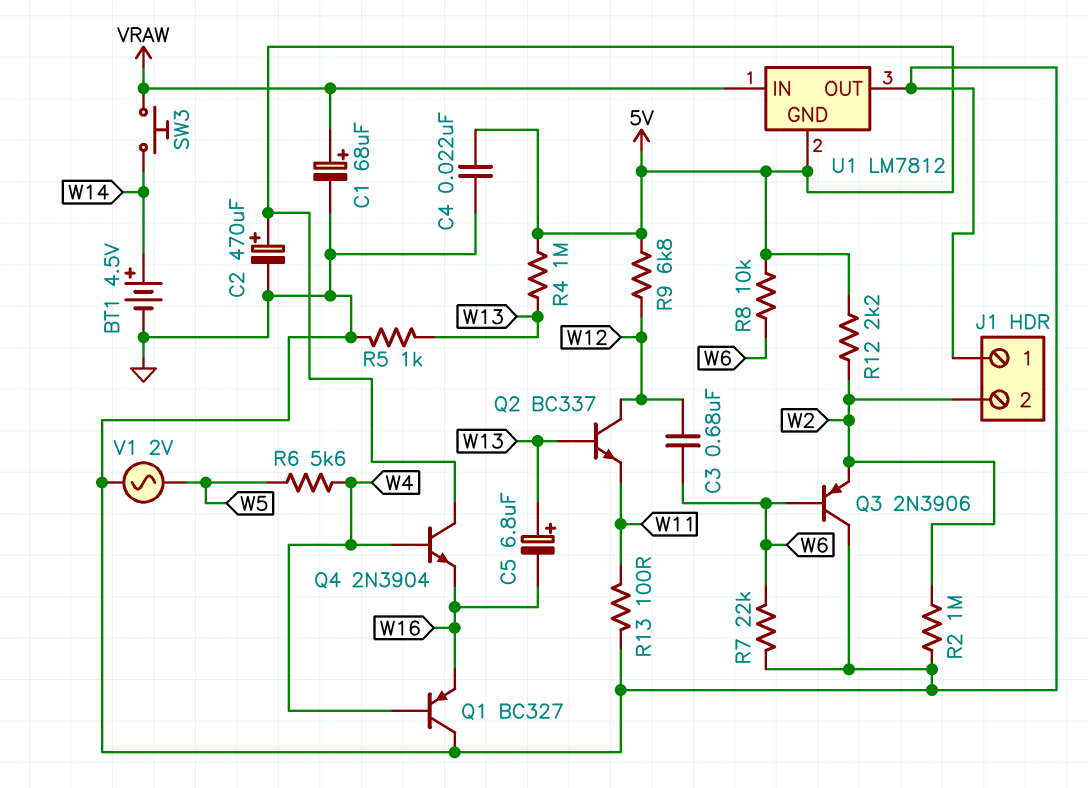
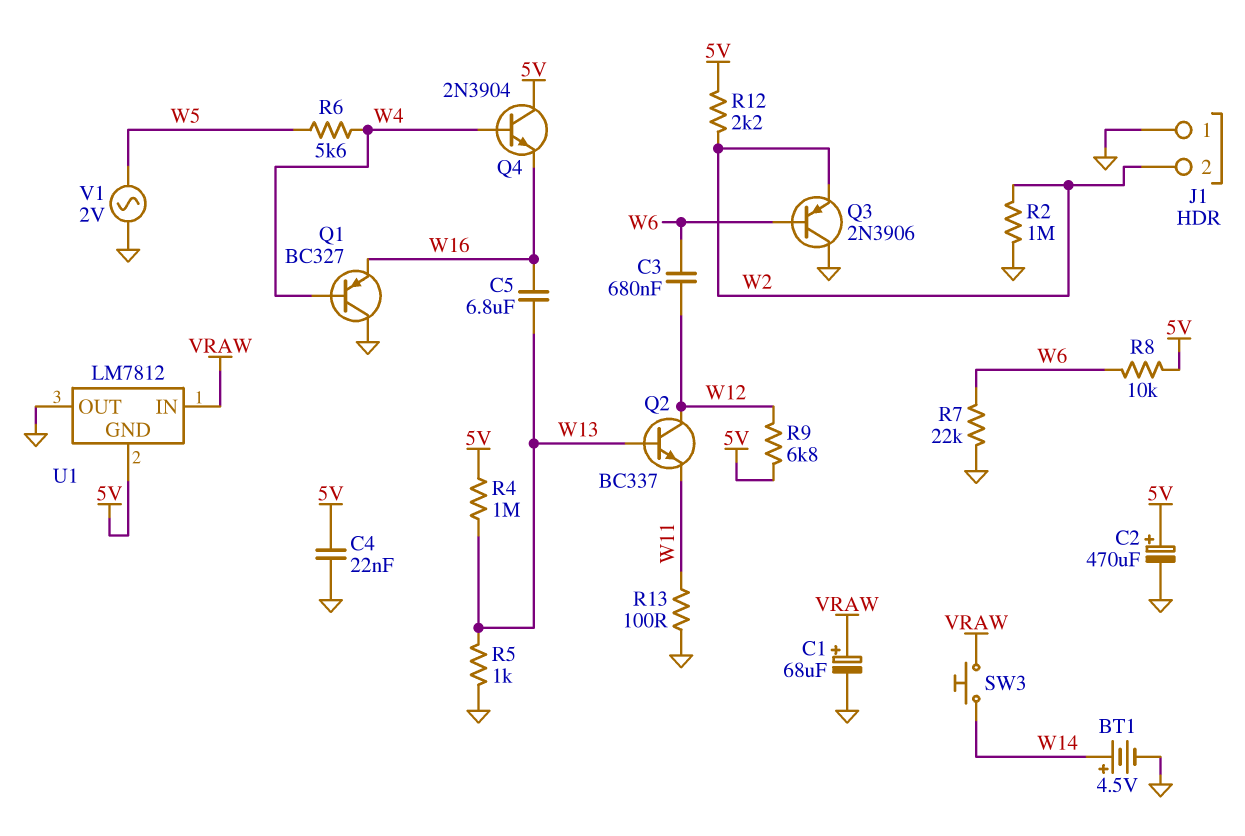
C5: 6.8uF (plus W13, minus W16) -> 6.8uF (W13, W16)

